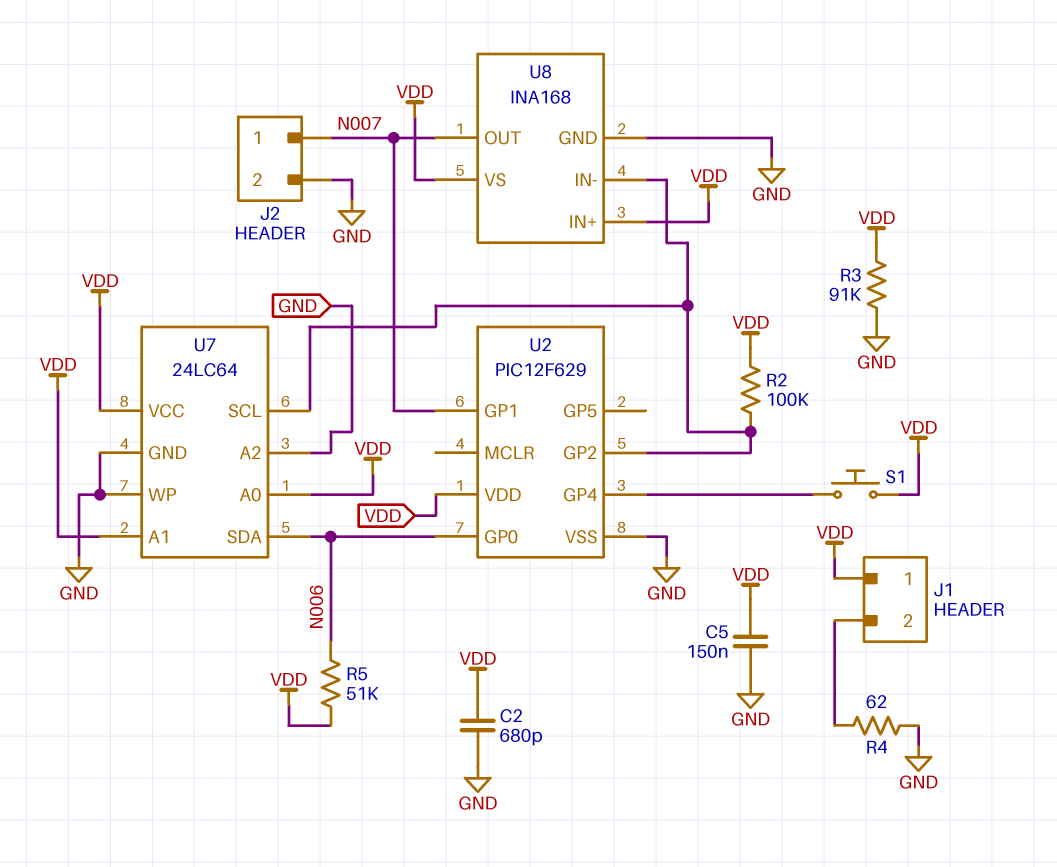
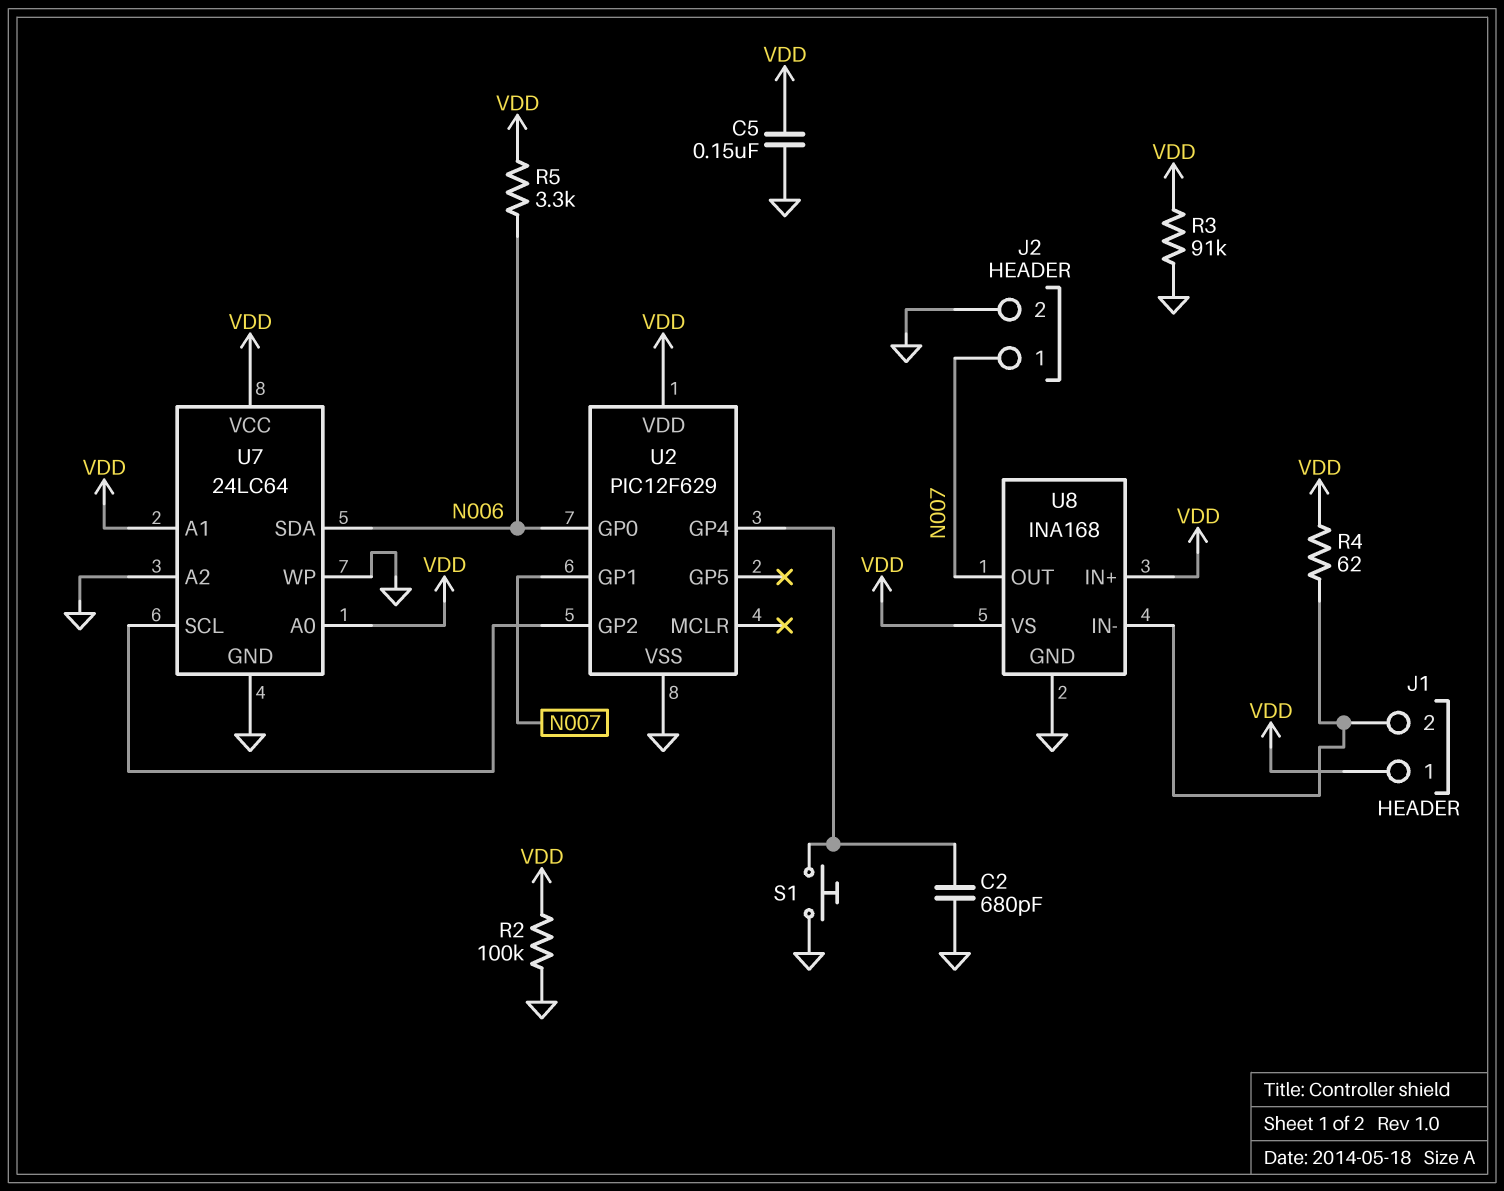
C2: 680pF (GND, VDD) -> 680pF (GND, U2/GP4)
R2: 100k (U2/GP2, VDD) -> 100k (GND, VDD)
R4: 62 (GND, J1/2) -> 62 (J1/2, VDD)
R5: 51k (N006, VDD) -> 3.3k (N006, VDD)
S1: button (U2/GP4, VDD) -> button (GND, U2/GP4)
U8 pin IN-: U2/GP2 -> J1/2

